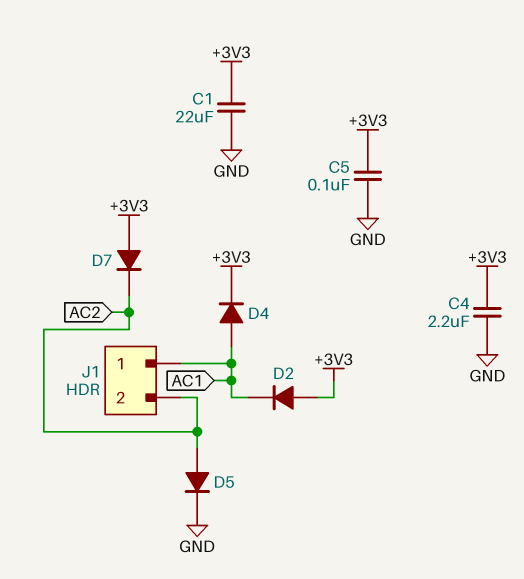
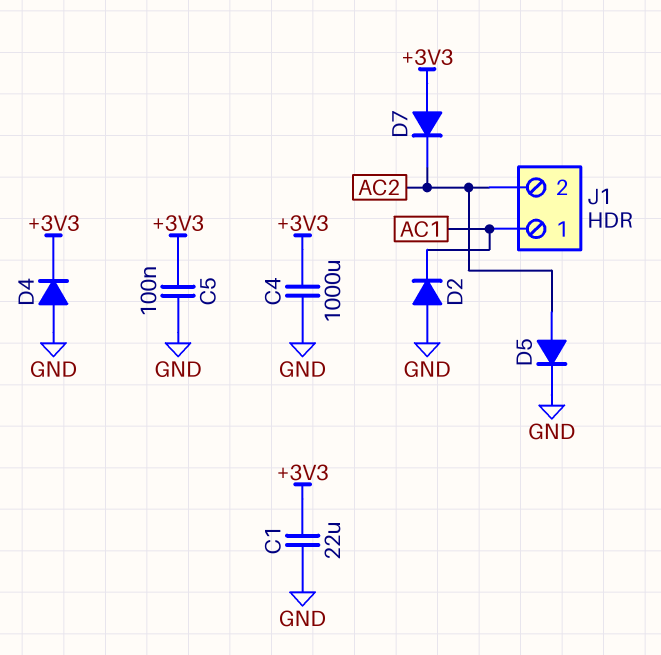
C4: 2.2uF (+3V3, GND) -> 1000uF (+3V3, GND)
D2: diode (A +3V3, K AC1) -> diode (A GND, K AC1)
D4: diode (A AC1, K +3V3) -> diode (A GND, K +3V3)

